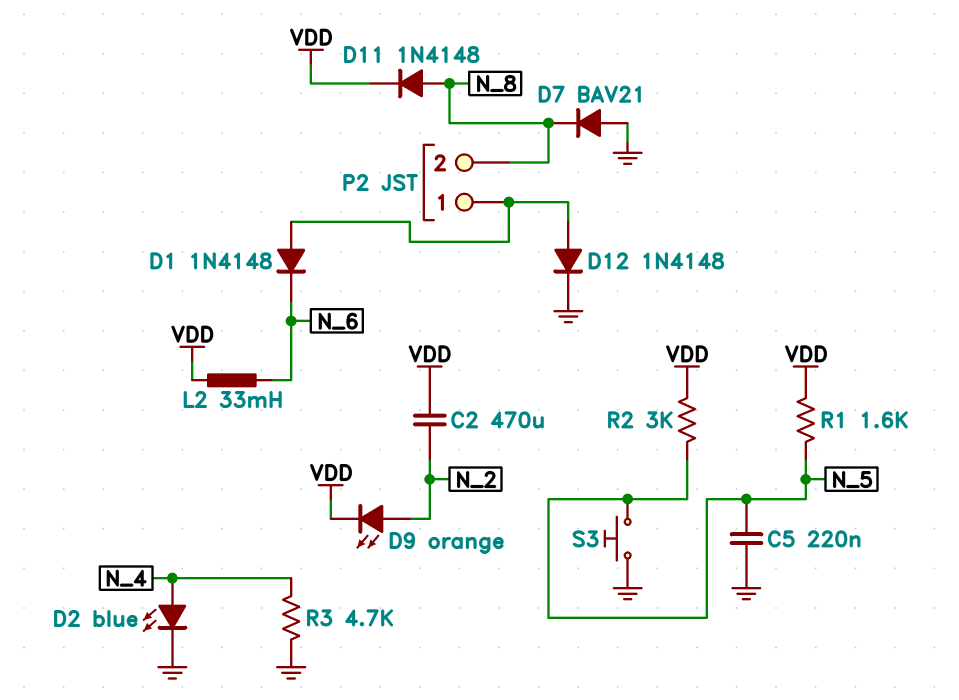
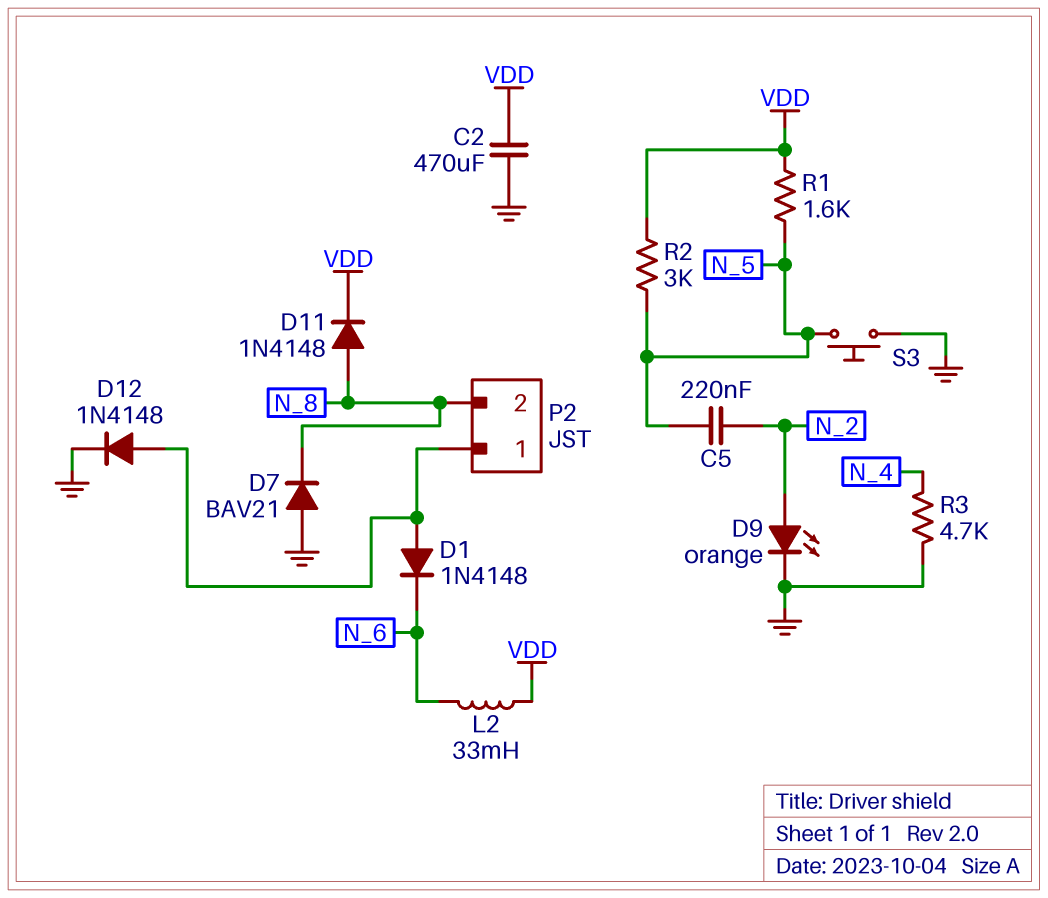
C2: 470uF (N_2, VDD) -> 470uF (GND, VDD)
C5: 220nF (GND, N_5) -> 220nF (N_2, N_5)
D2: LED blue (A N_4, K GND) -> none
D9: LED orange (A N_2, K VDD) -> LED orange (A N_2, K GND)

